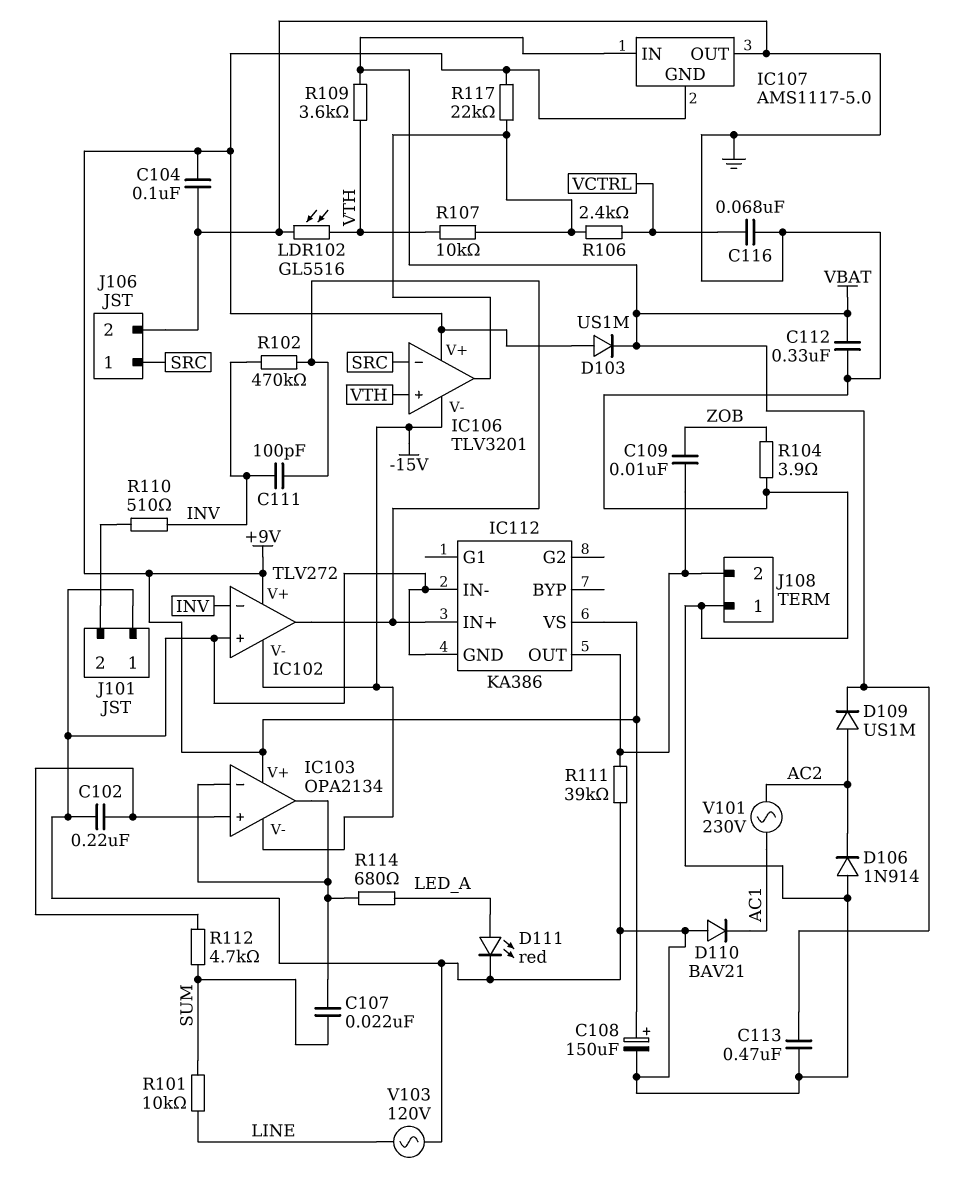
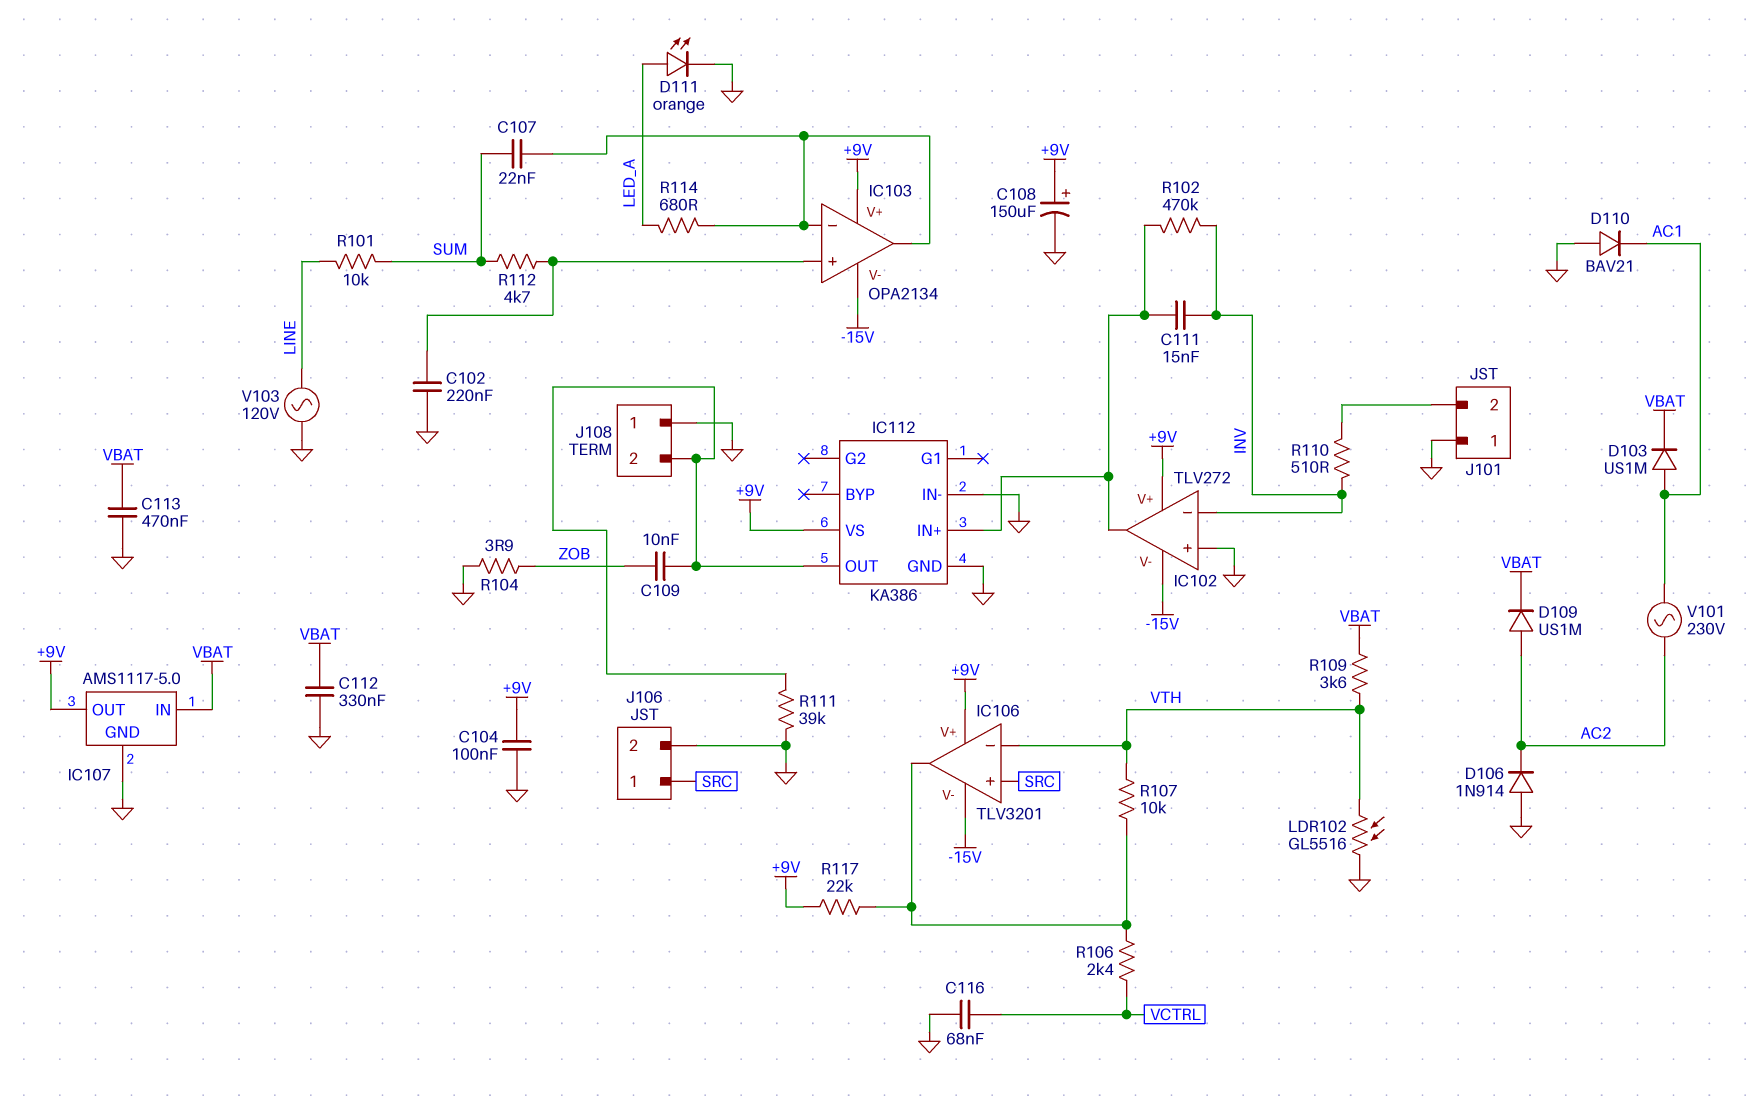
C111: 100pF (IC102/out, INV) -> 15nF (IC102/out, INV)
D103: diode US1M (A +9V, K VBAT) -> diode US1M (A AC1, K VBAT)
D111: LED red (A LED_A, K GND) -> LED orange (A LED_A, K GND)
IC106 pin in+: VTH -> SRC
IC106 pin in-: SRC -> VTH
IC107 pin GND: +9V -> GND
IC107 pin OUT: GND -> +9V

